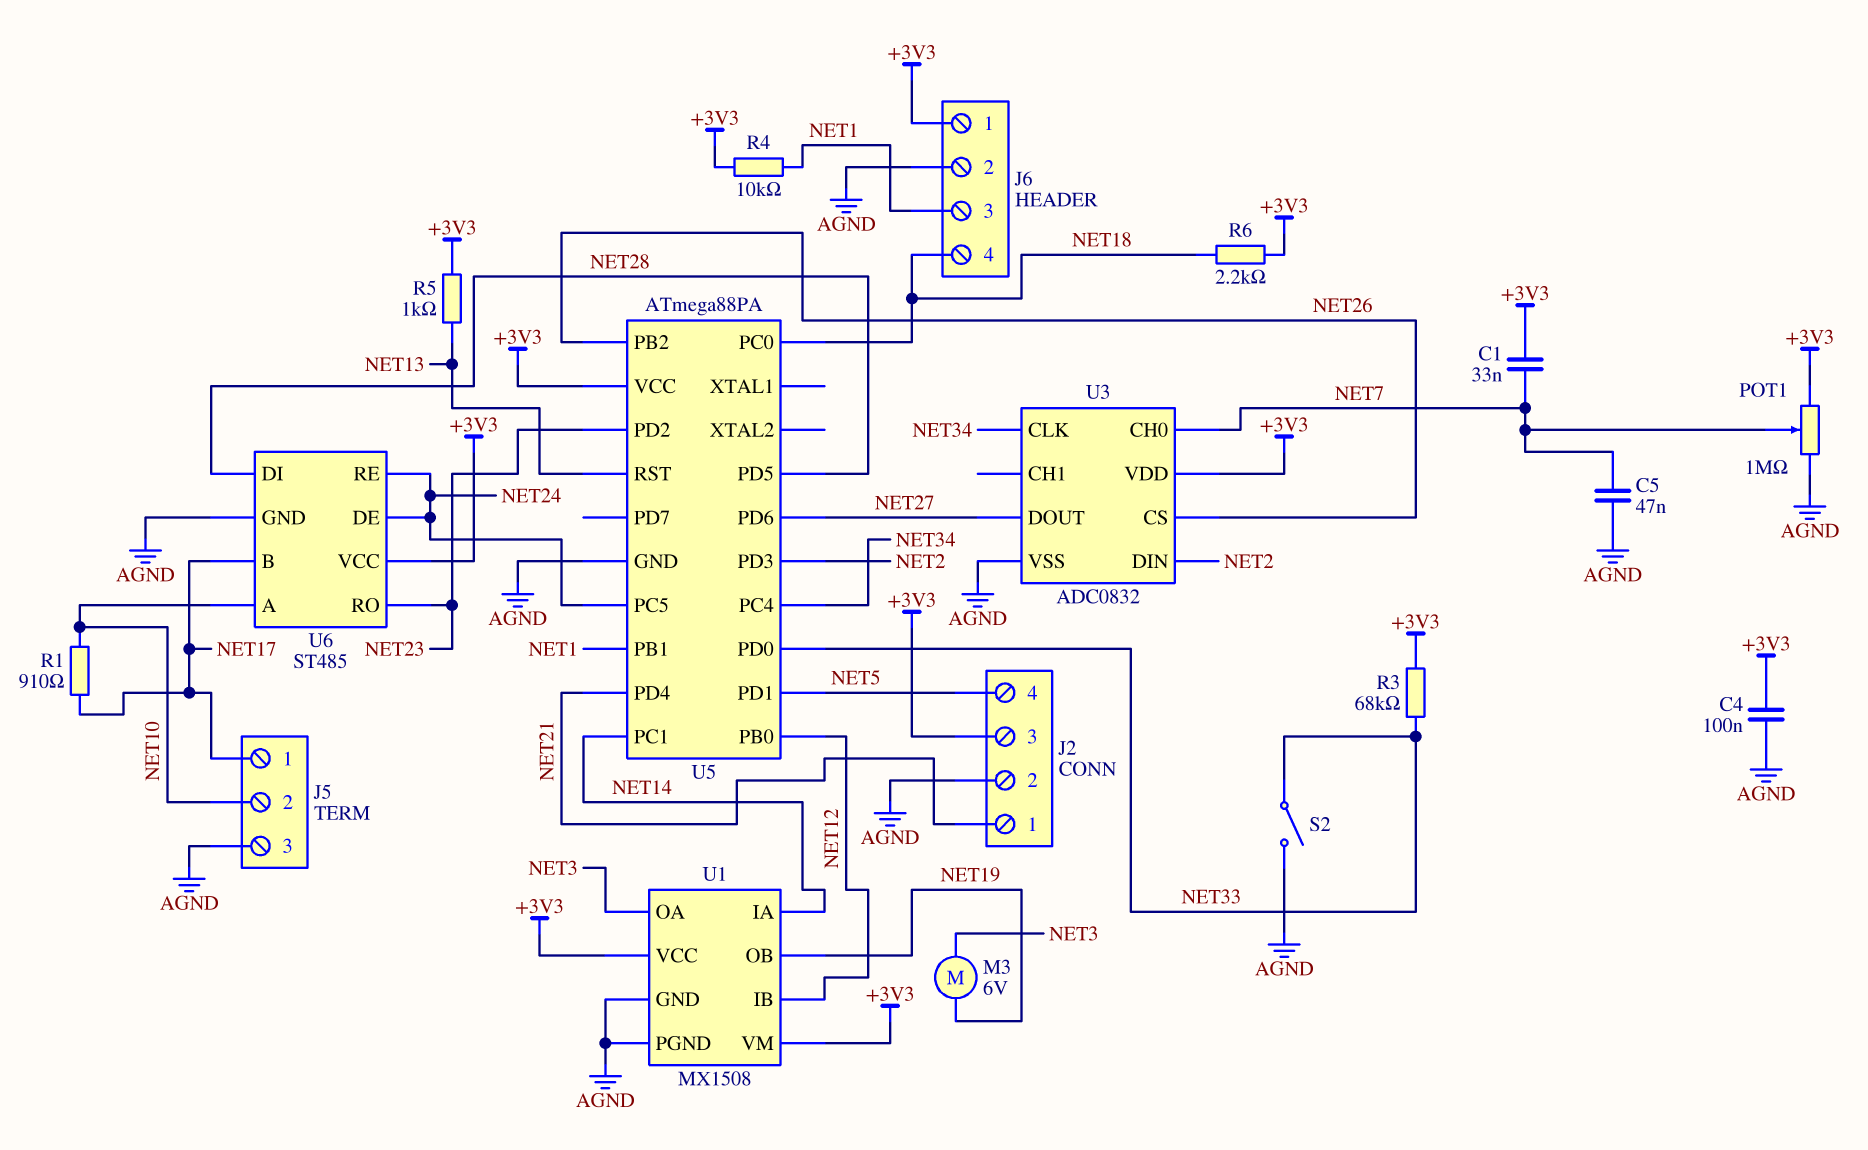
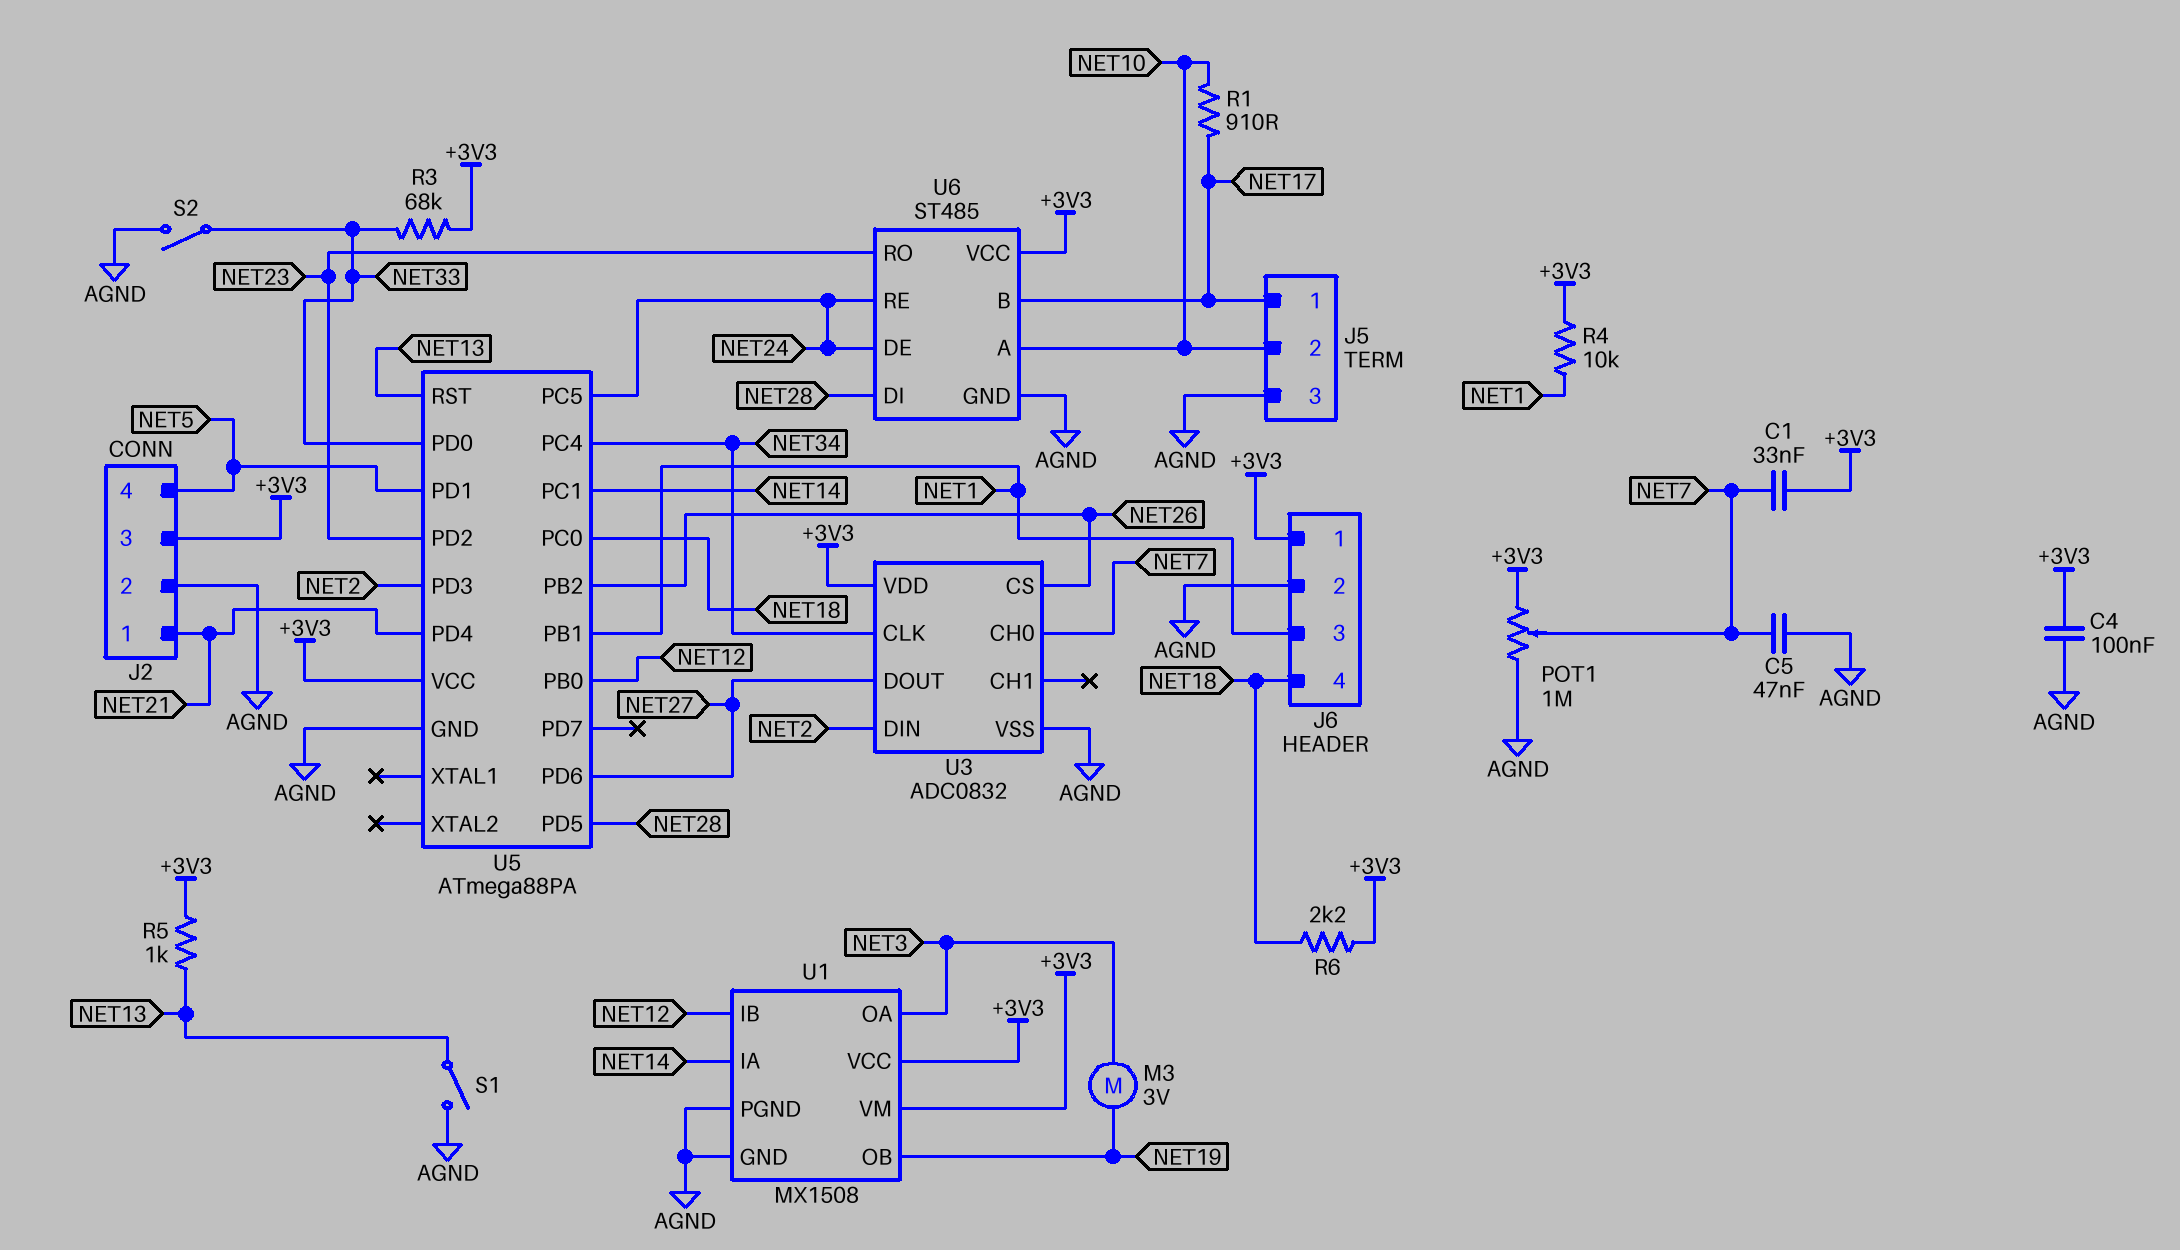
M3: motor 6V (NET3, NET19) -> motor 3V (NET3, NET19)
S1: none -> switch (AGND, NET13)

